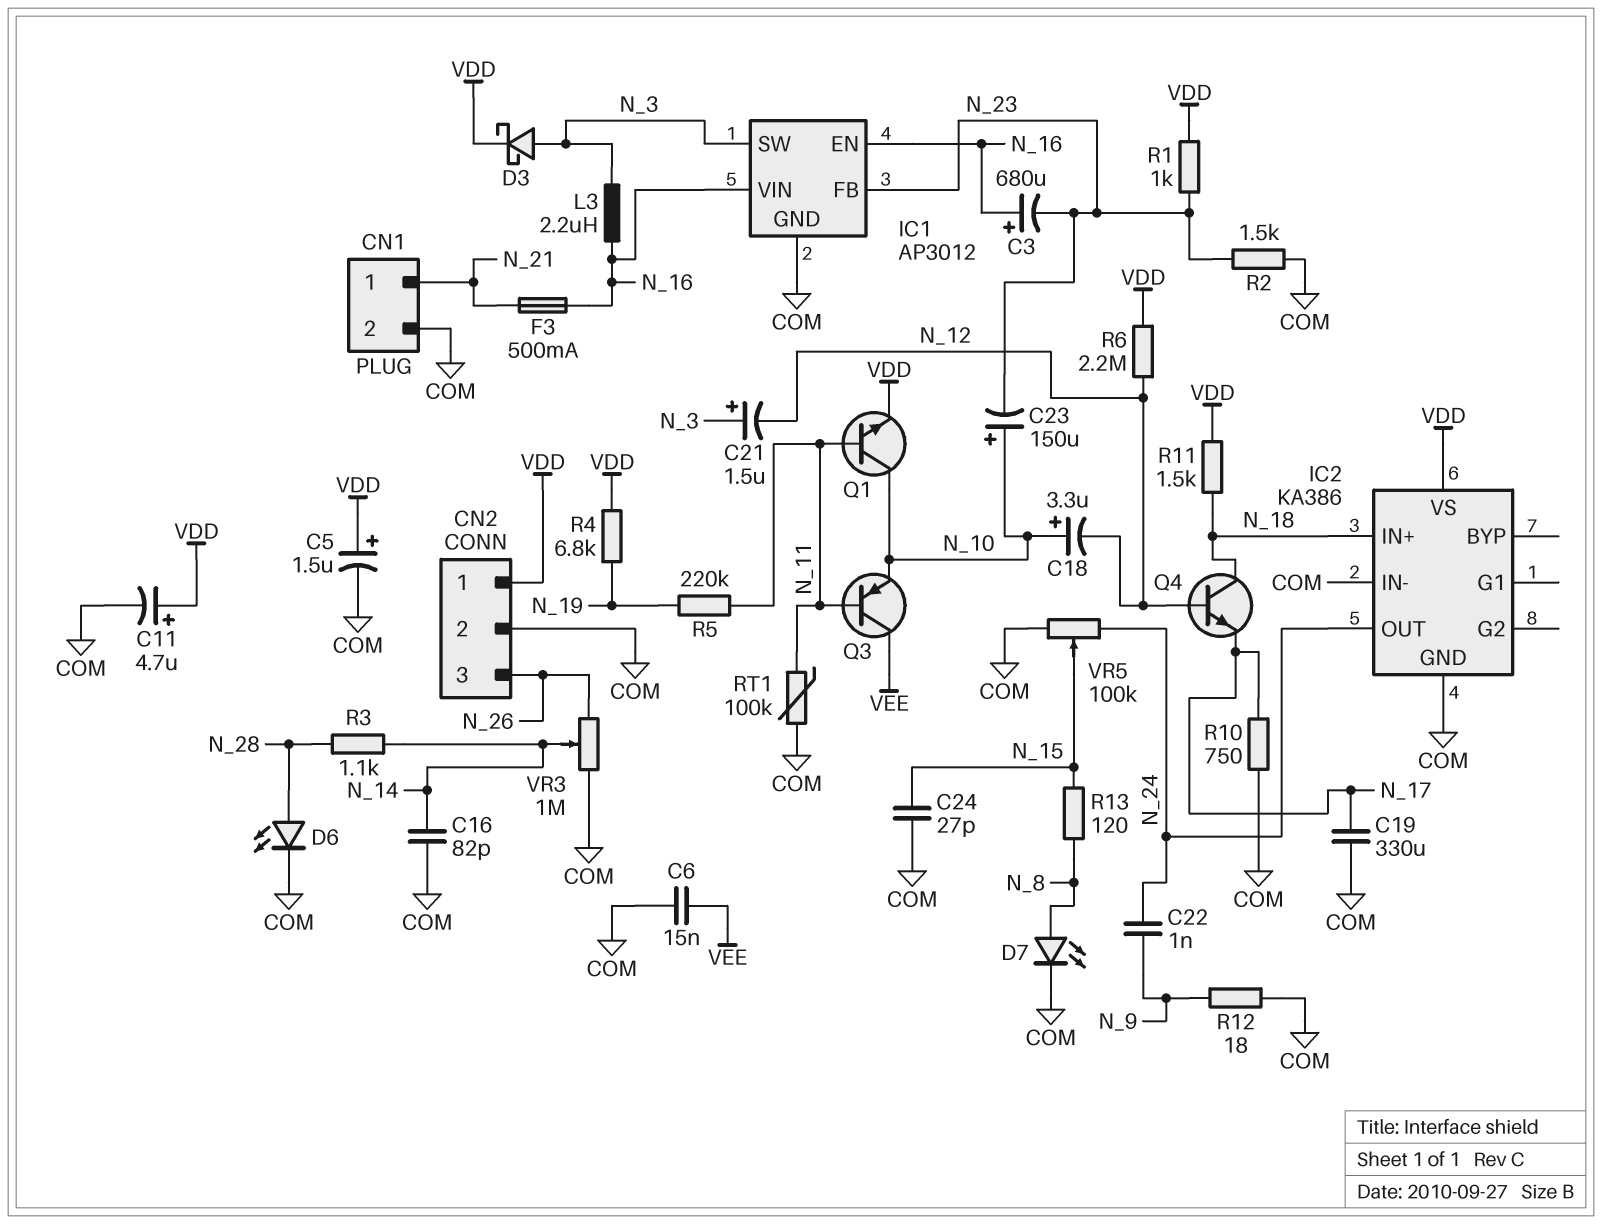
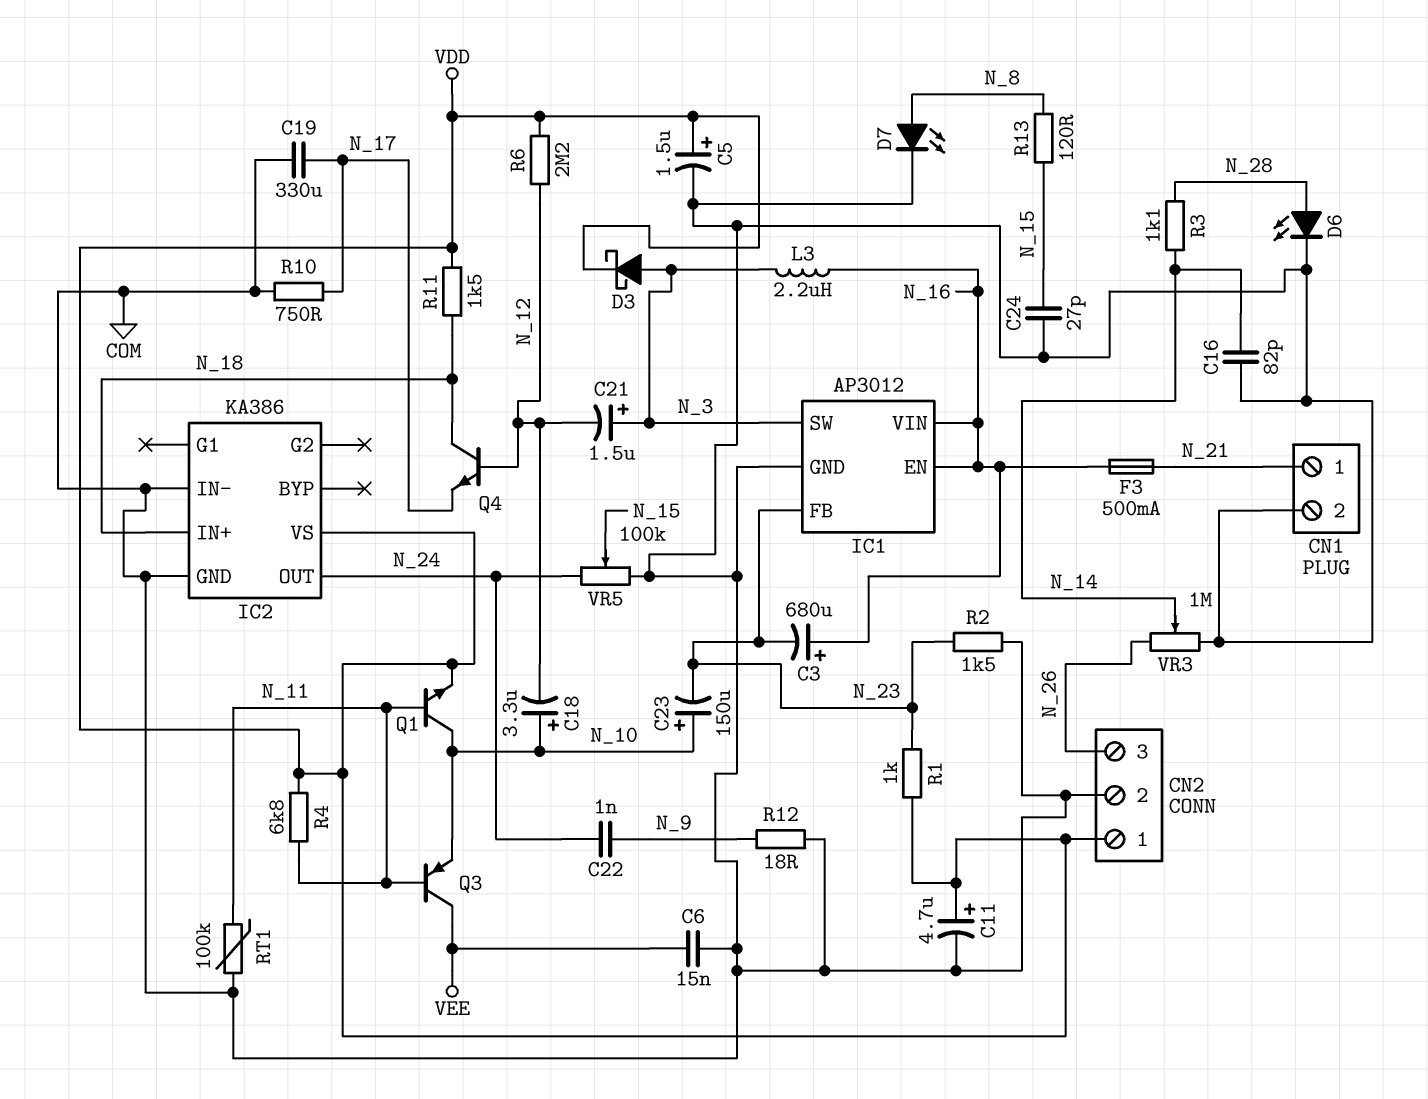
R4: 6.8k (N_19, VDD) -> 6.8k (N_11, VDD)
R5: 220k (N_11, N_19) -> none

